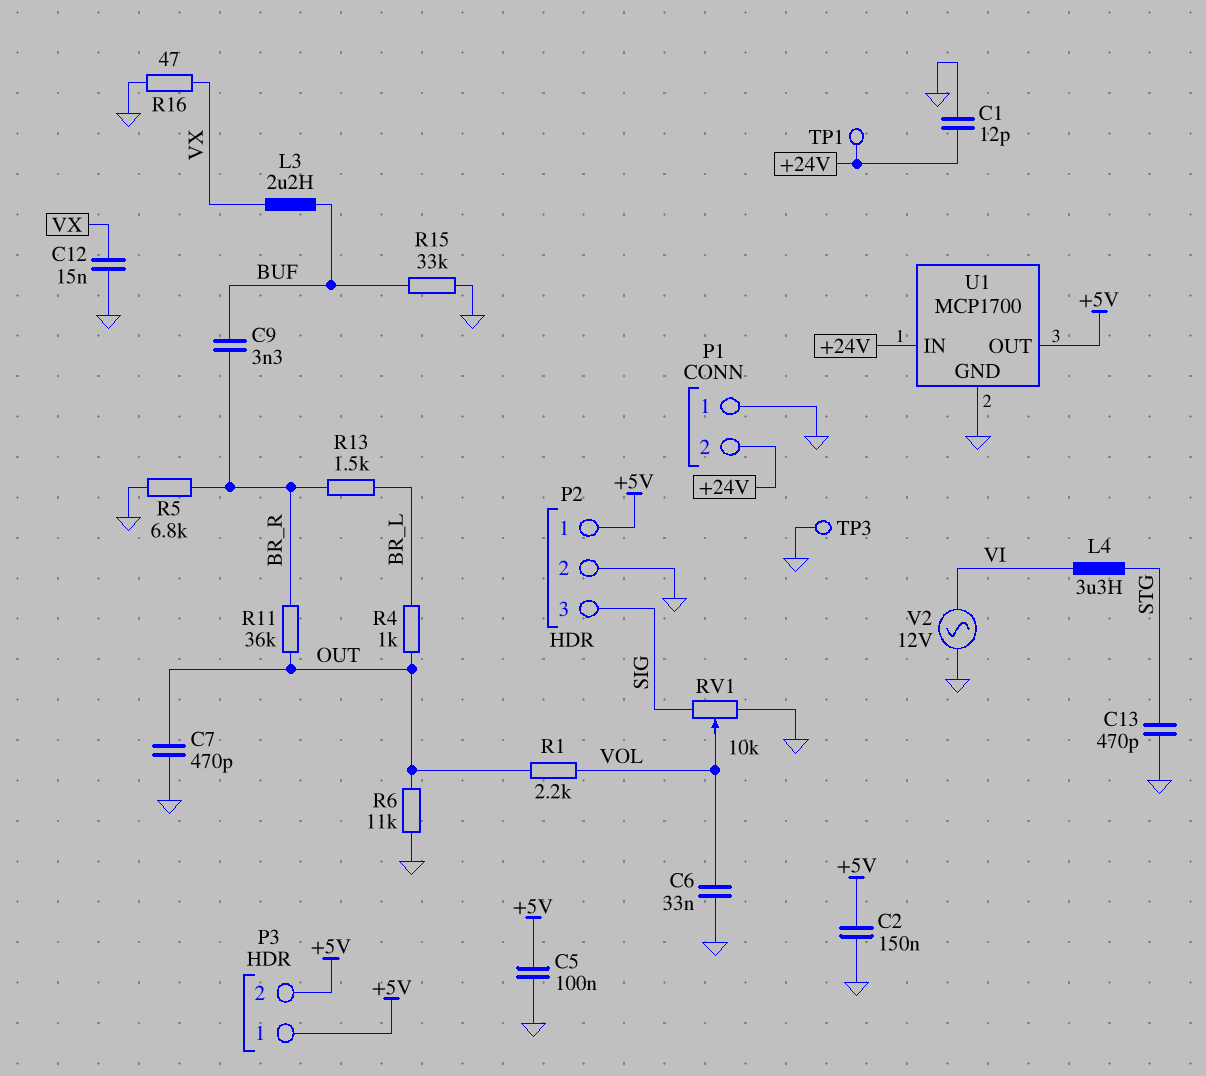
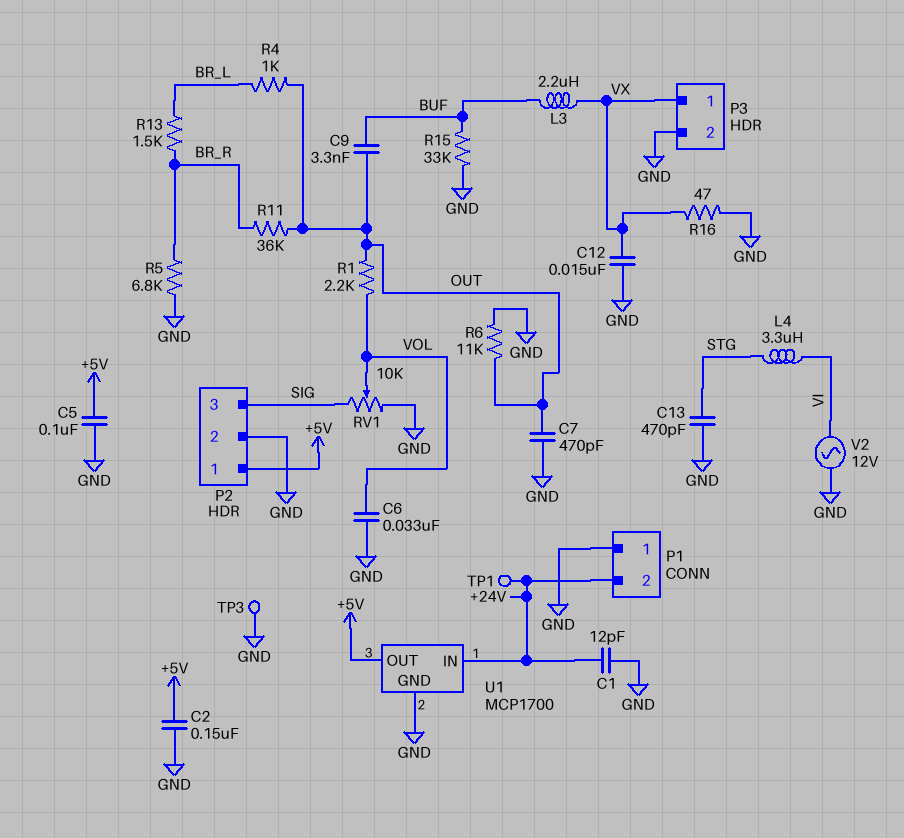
C9: 3.3nF (BR_R, BUF) -> 3.3nF (BUF, OUT)
P3 pin 1: +5V -> VX
P3 pin 2: +5V -> GND

